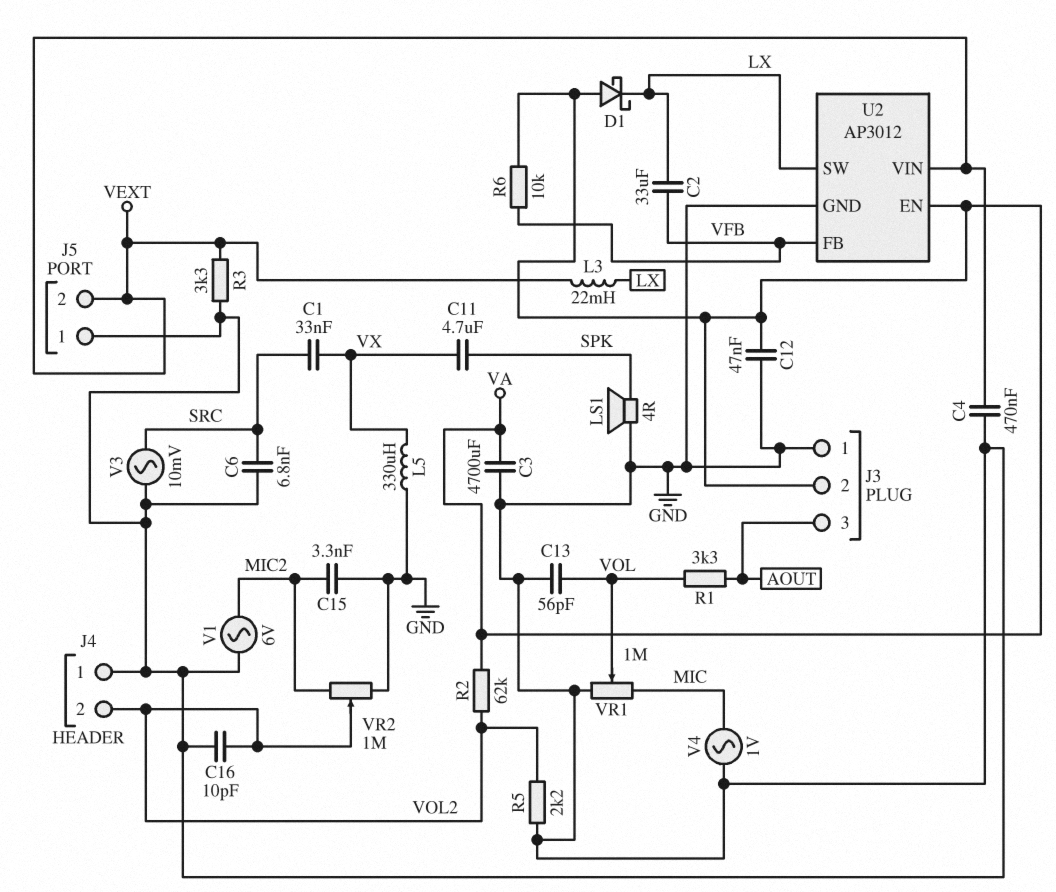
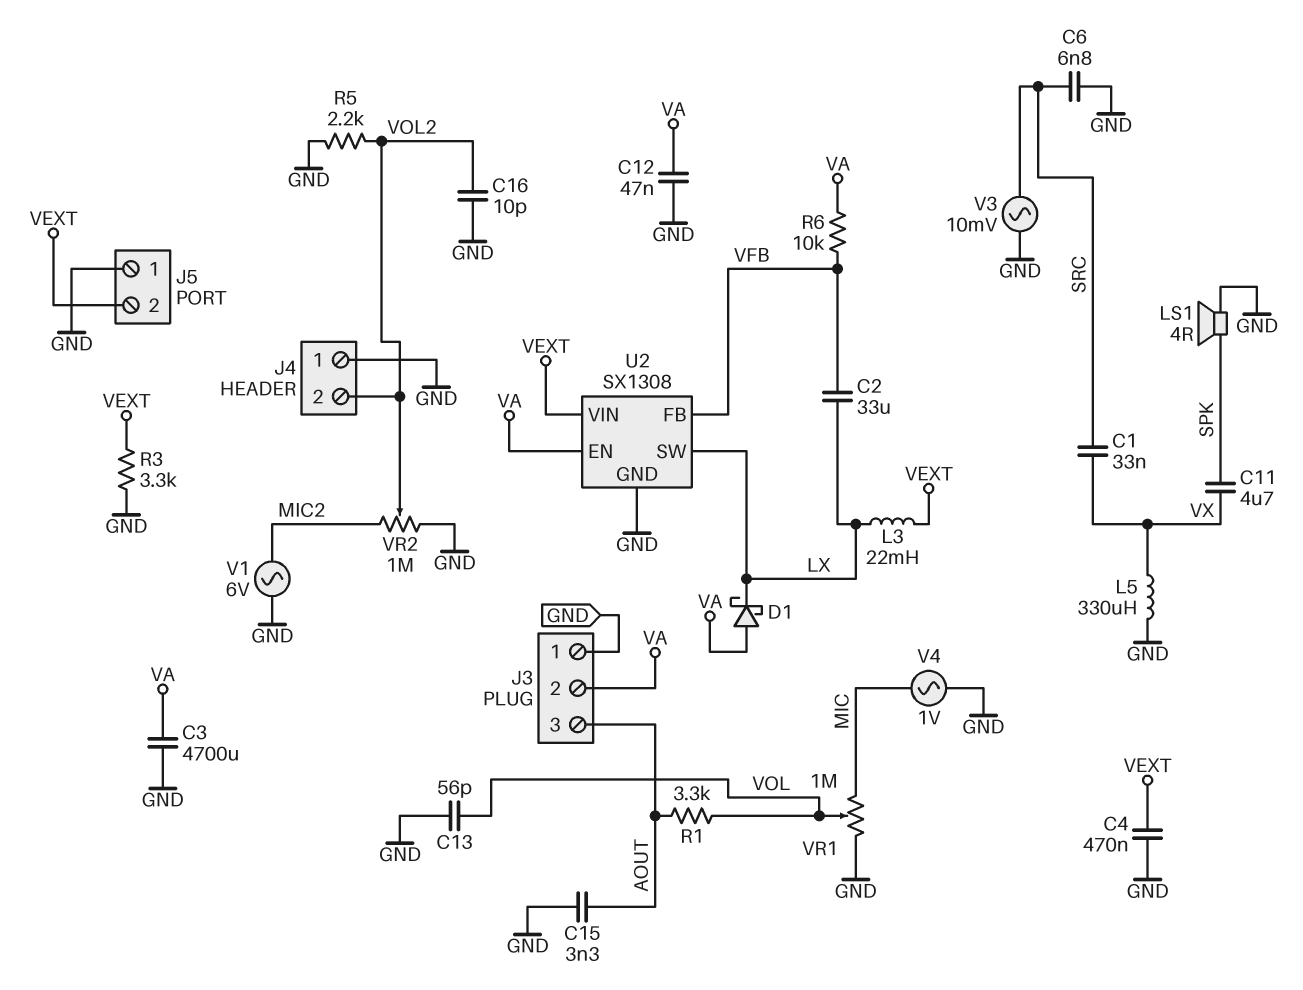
C15: 3.3nF (GND, MIC2) -> 3.3nF (AOUT, GND)
R2: 62k (VA, VOL2) -> none
U2: AP3012 -> SX1308

